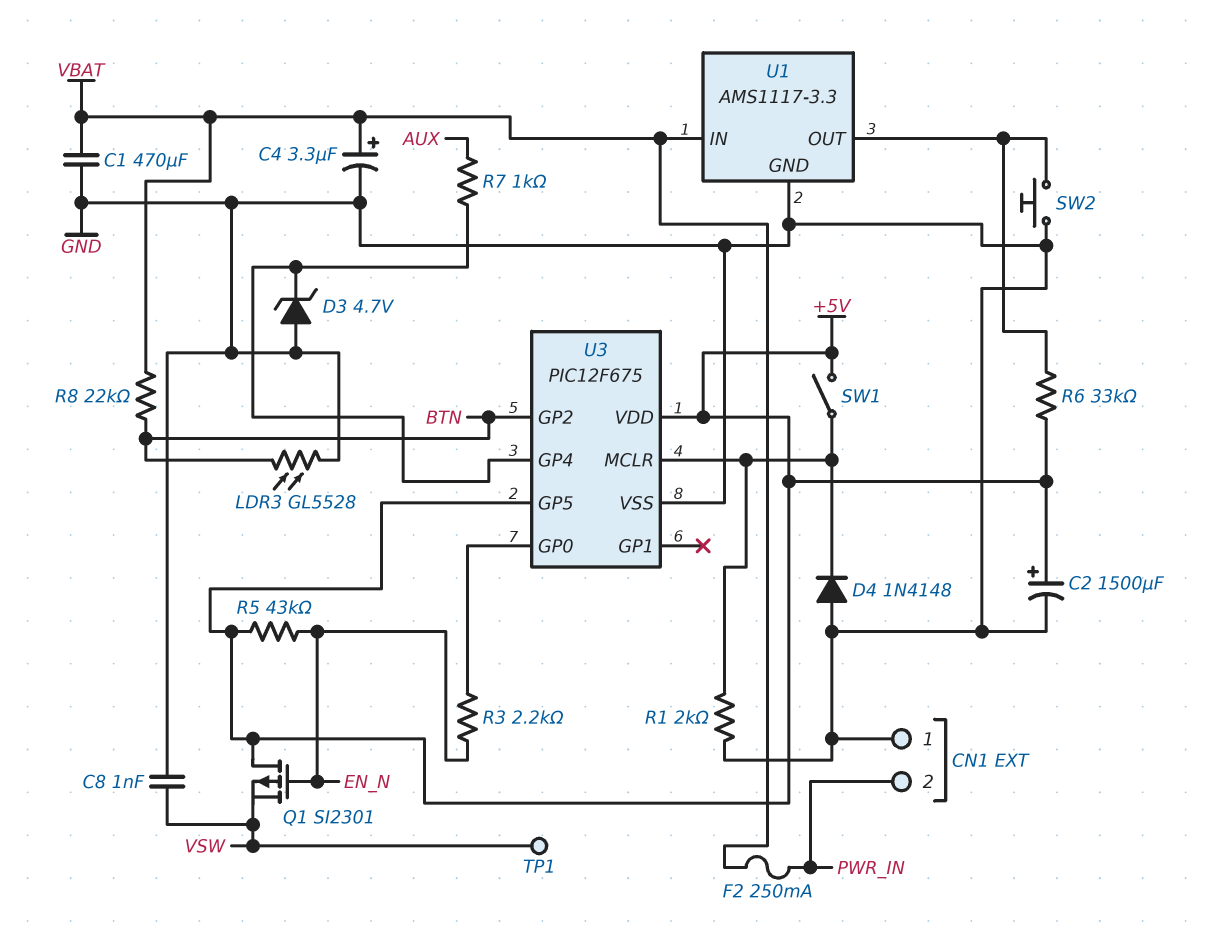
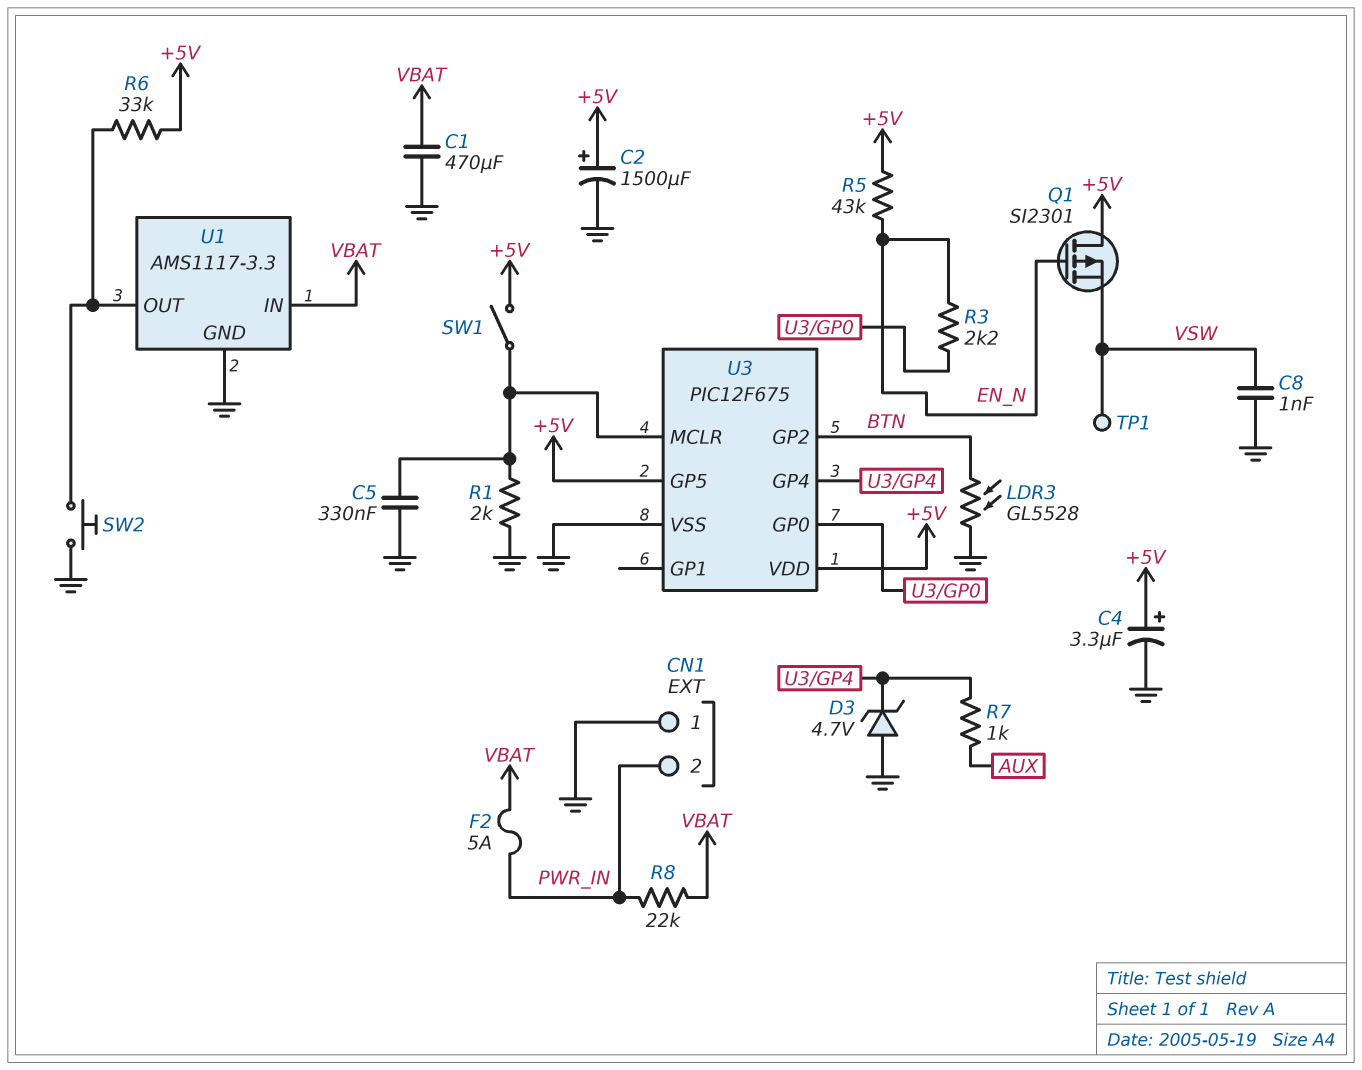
C4: 3.3uF (plus VBAT, minus GND) -> 3.3uF (plus +5V, minus GND)
C5: none -> 330nF (GND, U3/MCLR)
D4: diode 1N4148 (A GND, K U3/MCLR) -> none
F2: 250mA (PWR_IN, VBAT) -> 5A (PWR_IN, VBAT)
R8: 22k (BTN, VBAT) -> 22k (PWR_IN, VBAT)

